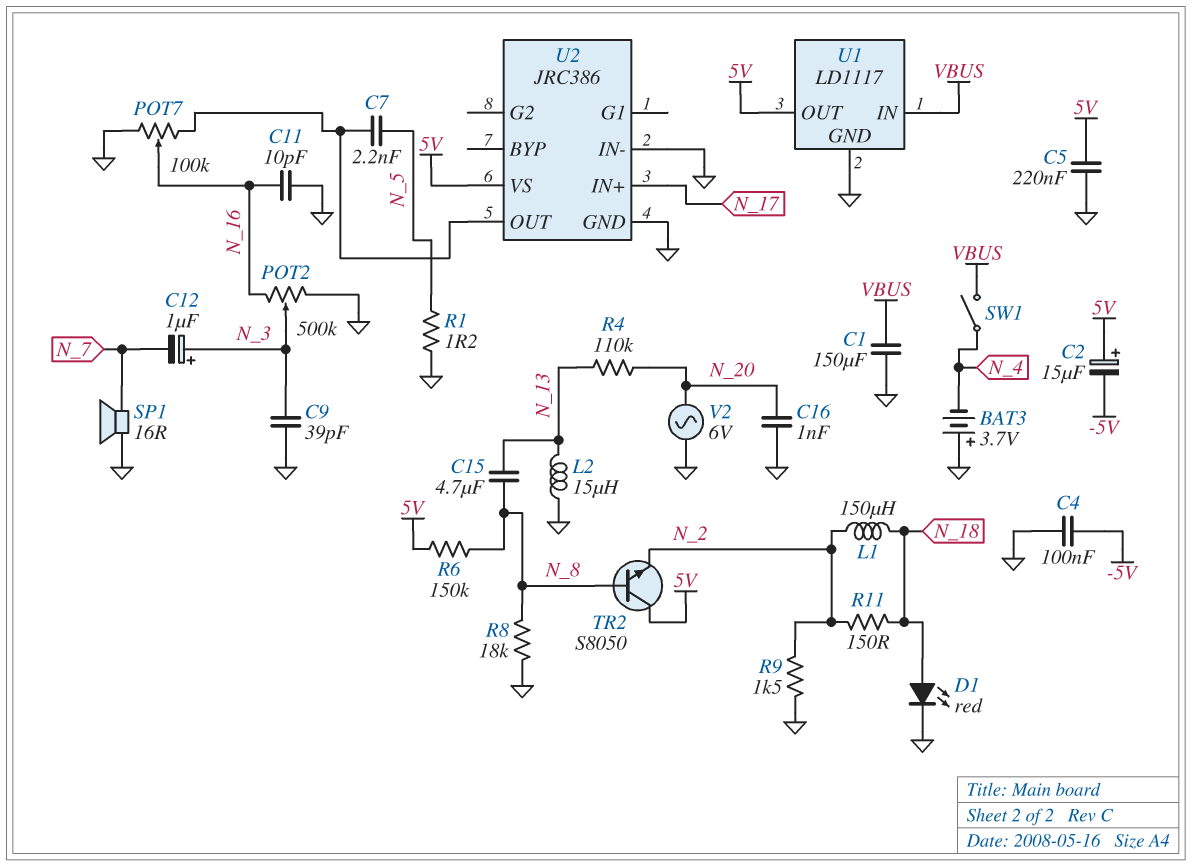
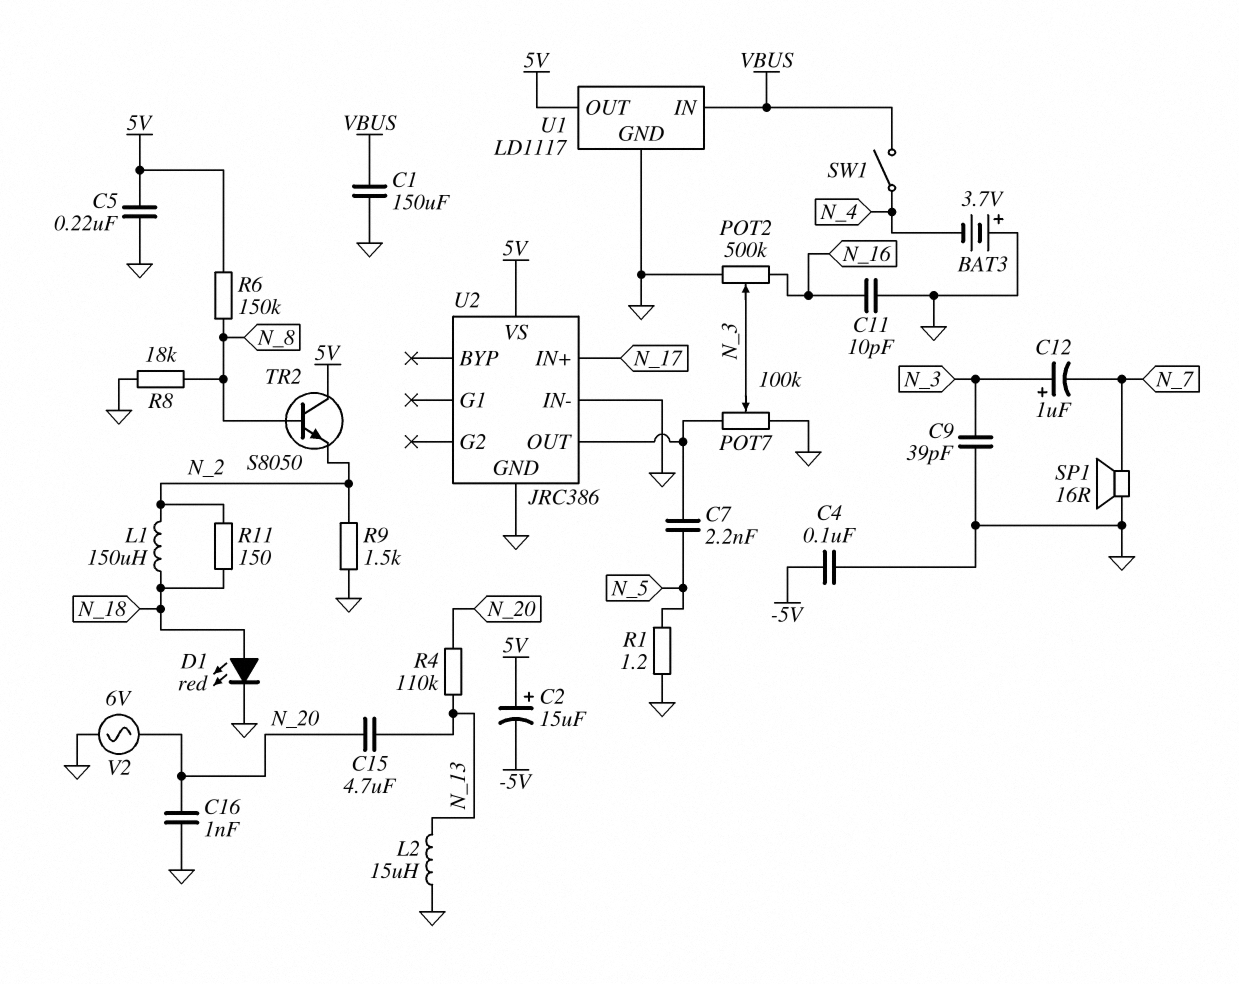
C15: 4.7uF (N_8, N_13) -> 4.7uF (N_13, N_20)
POT7: 100k (GND, U2/OUT, wiper N_16) -> 100k (GND, U2/OUT, wiper N_3)

